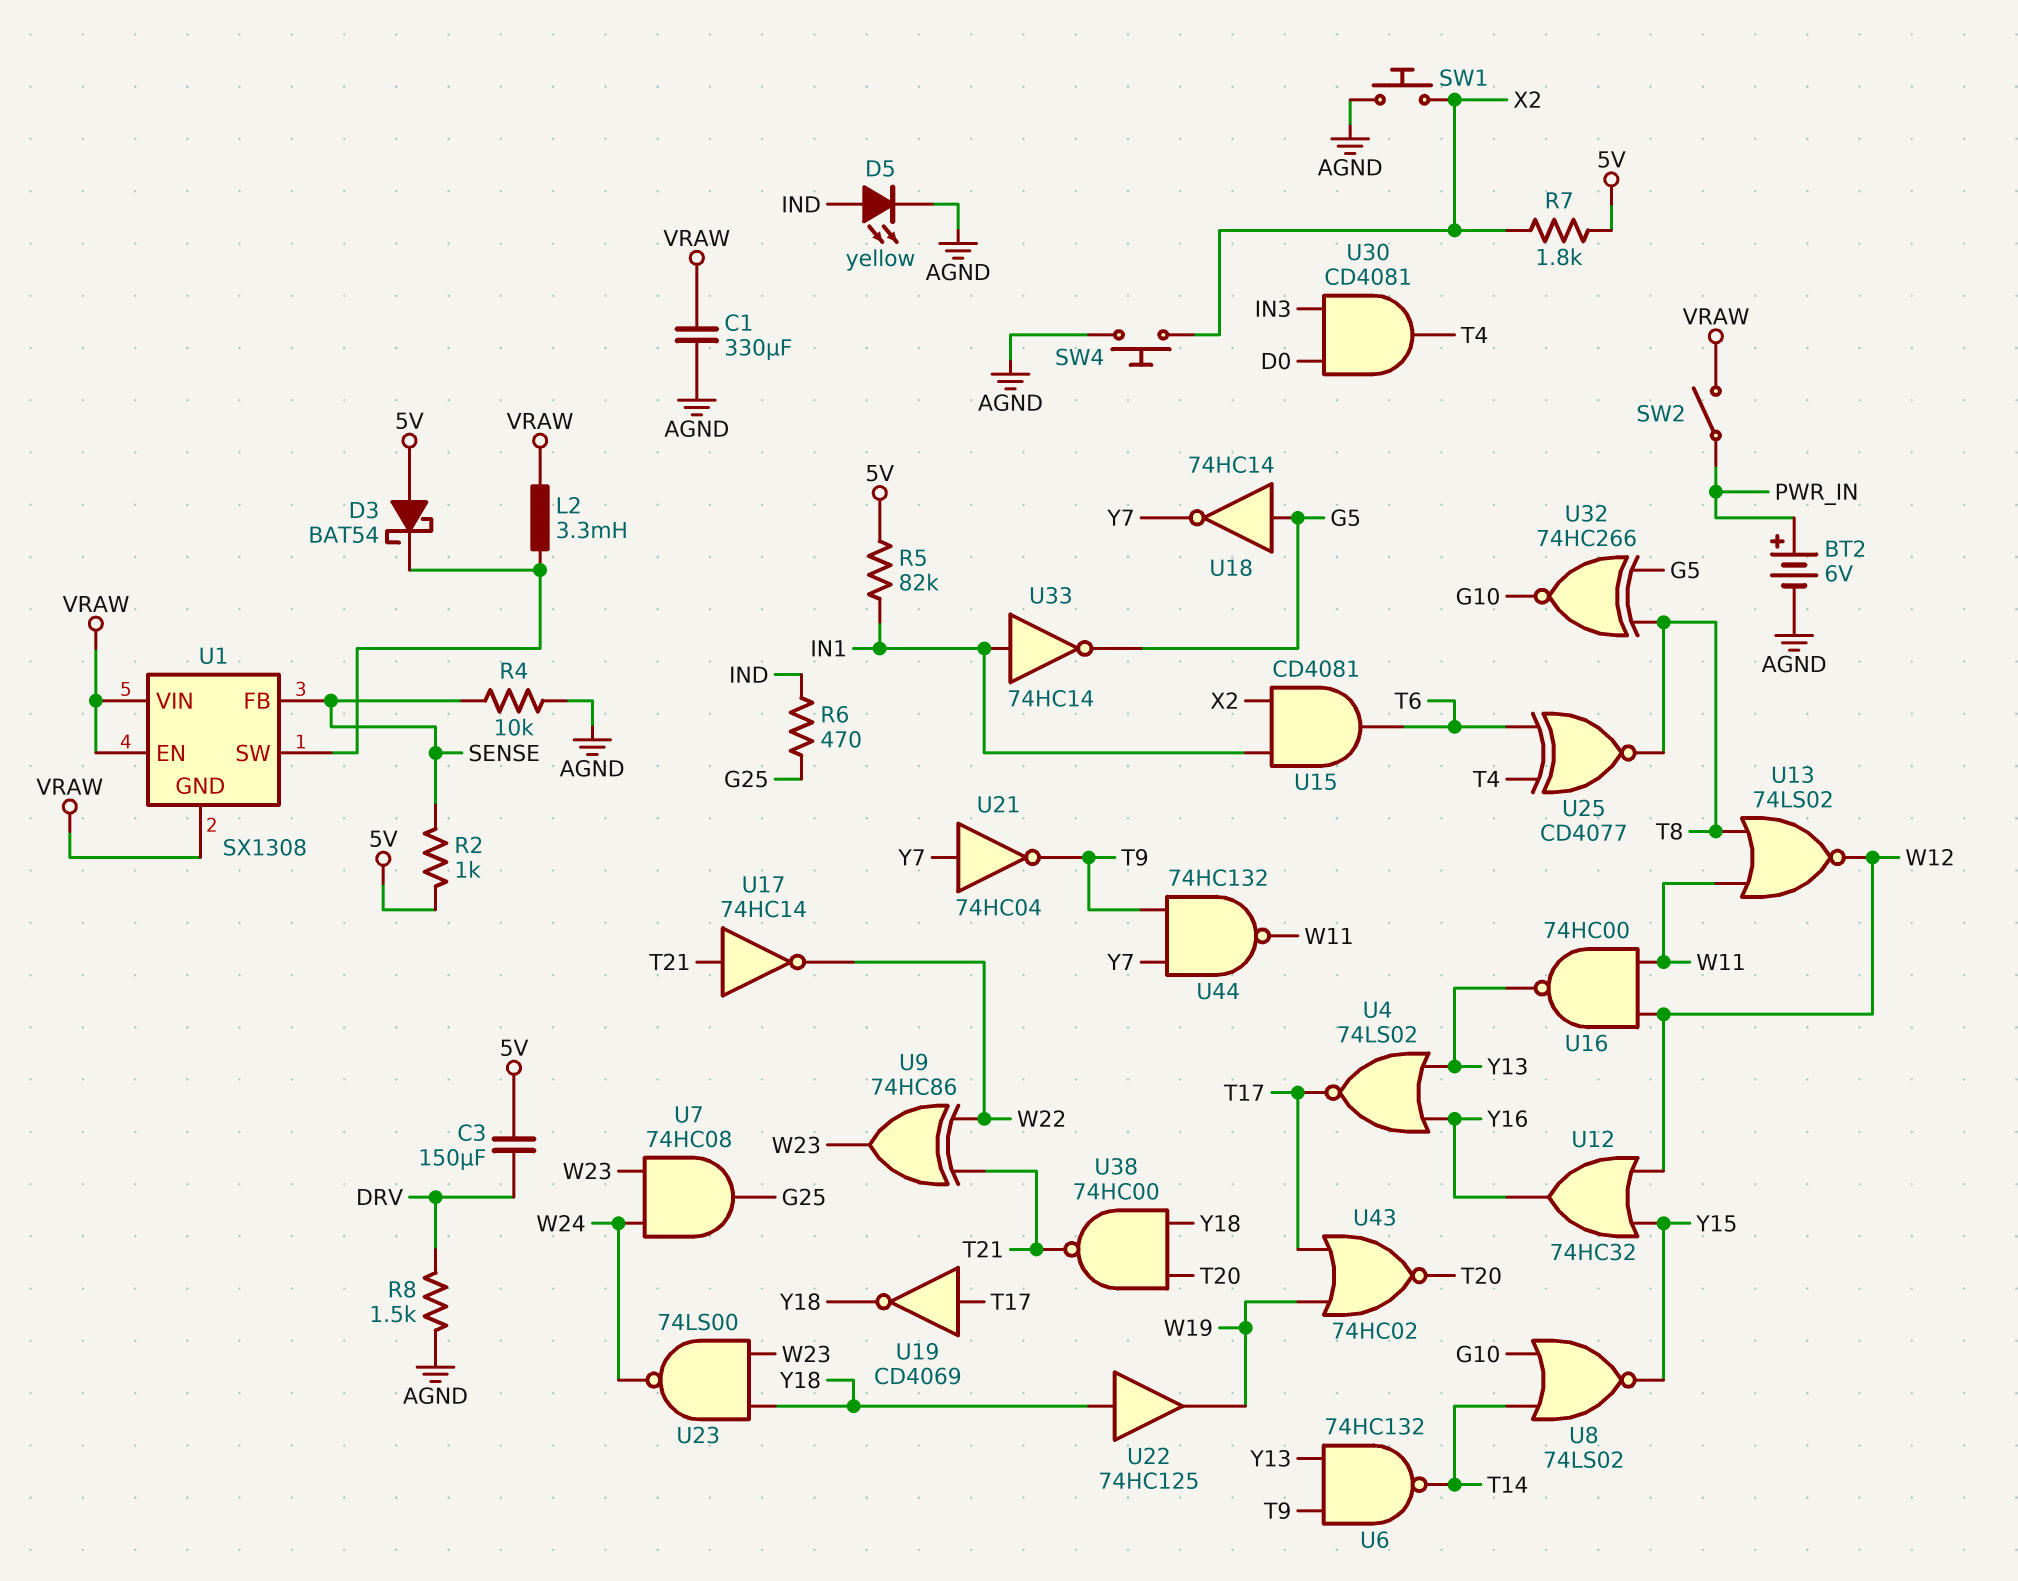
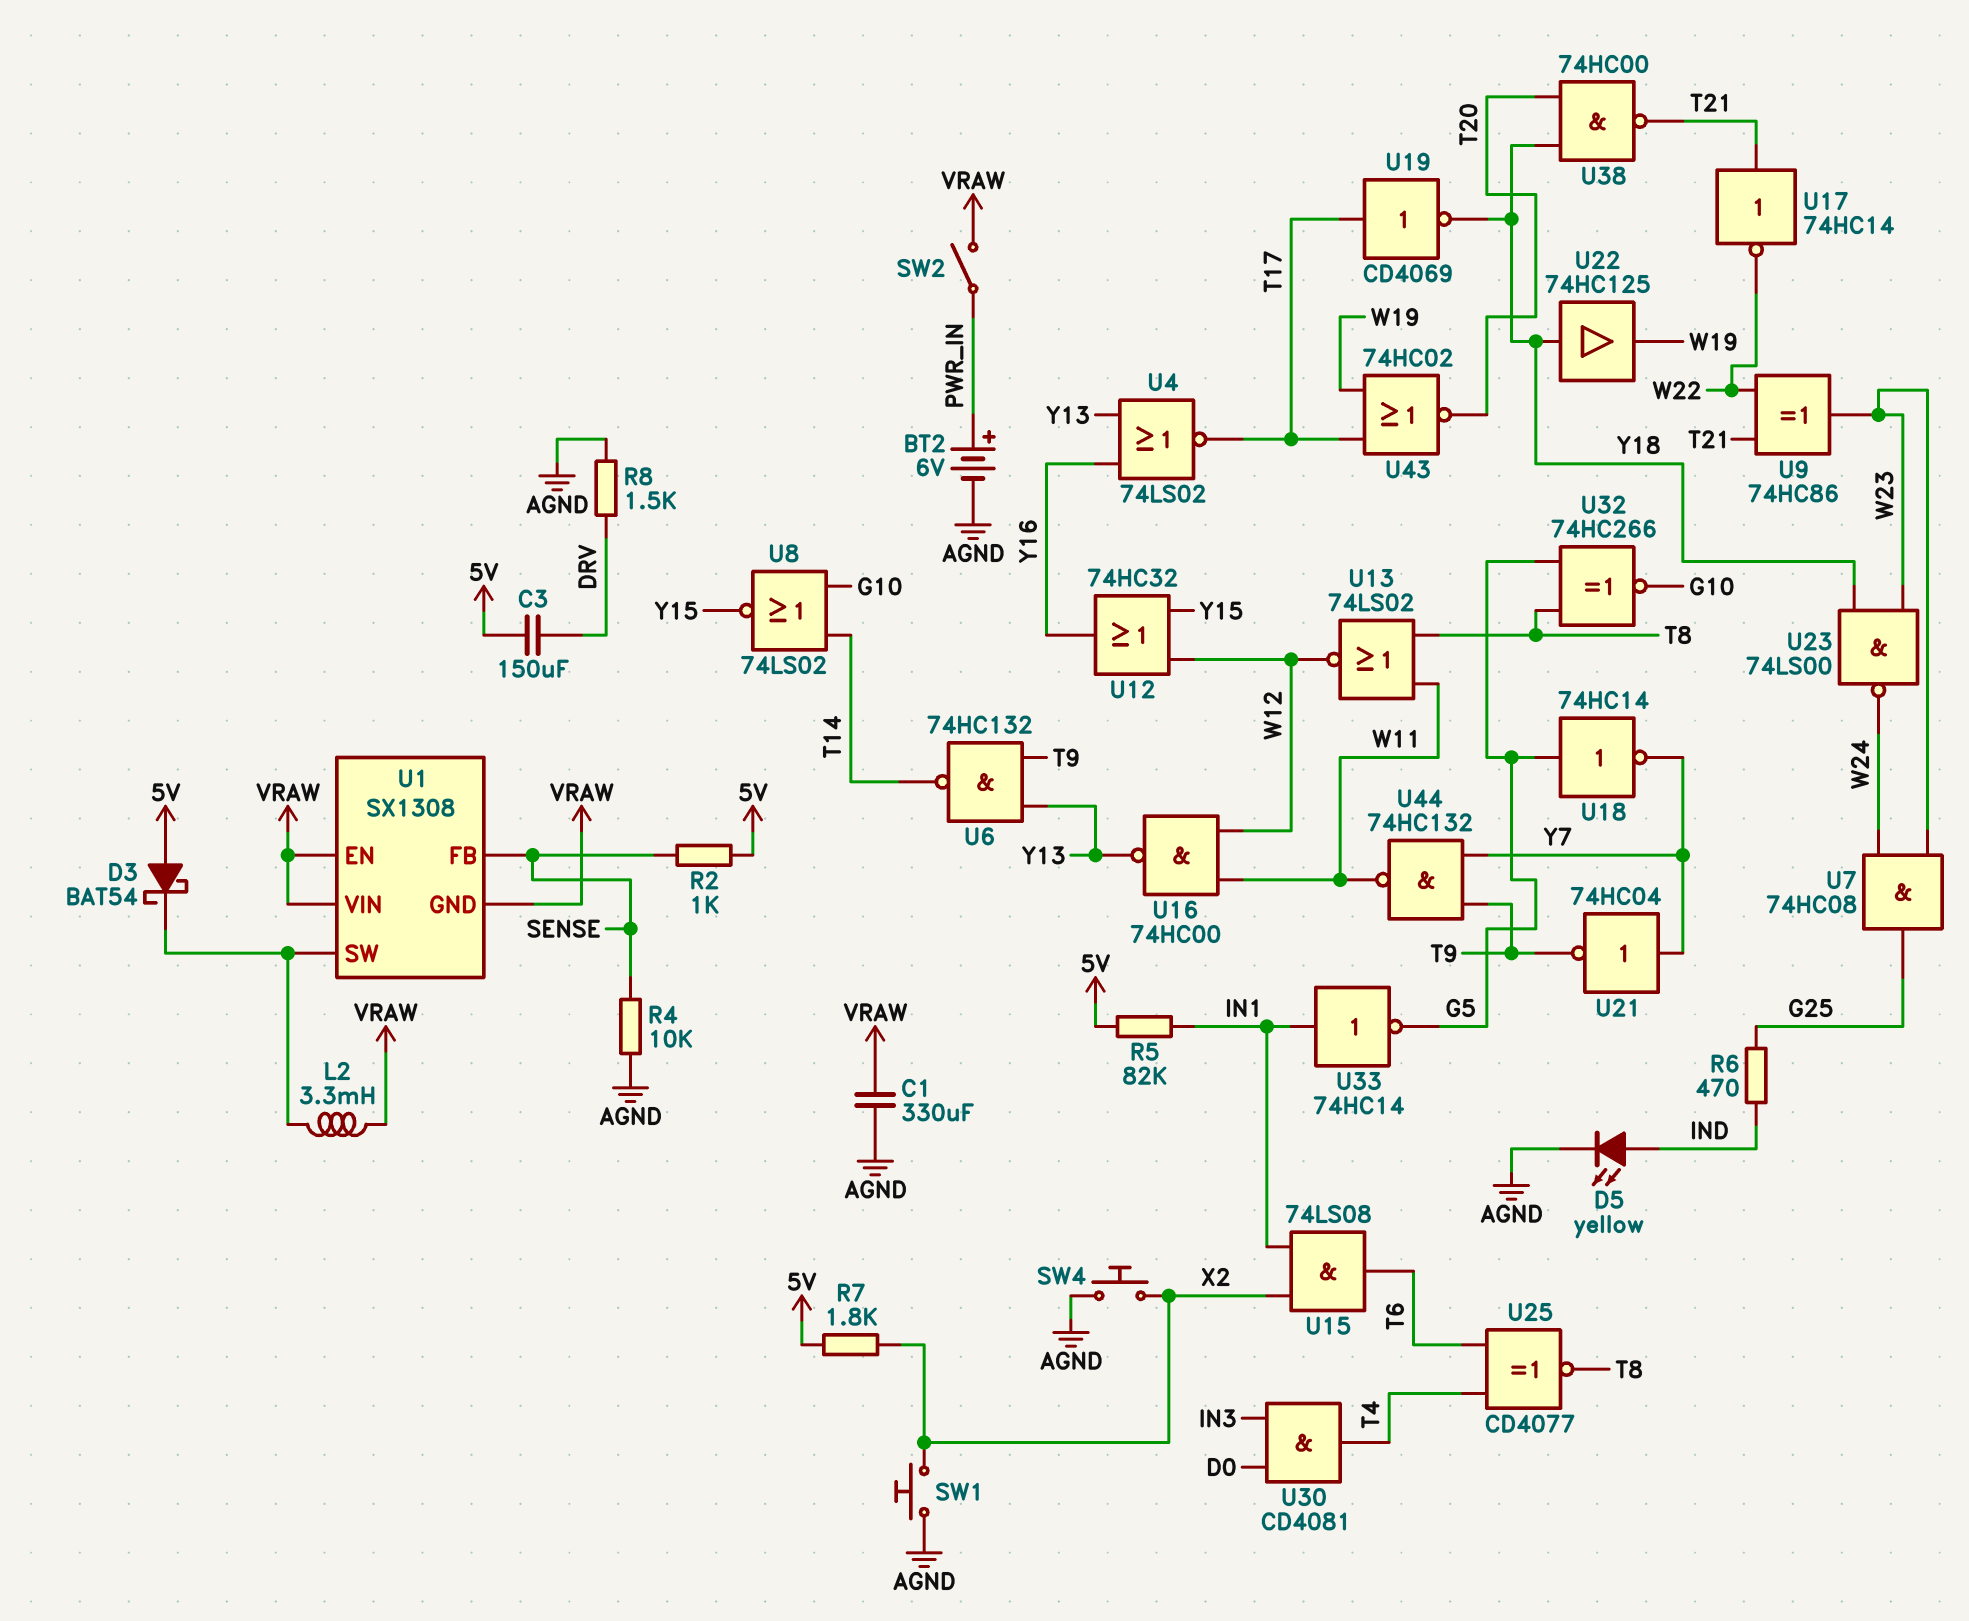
U15: AND CD4081 (in IN1, in X2, out T6) -> AND 74LS08 (in IN1, in X2, out T6)

